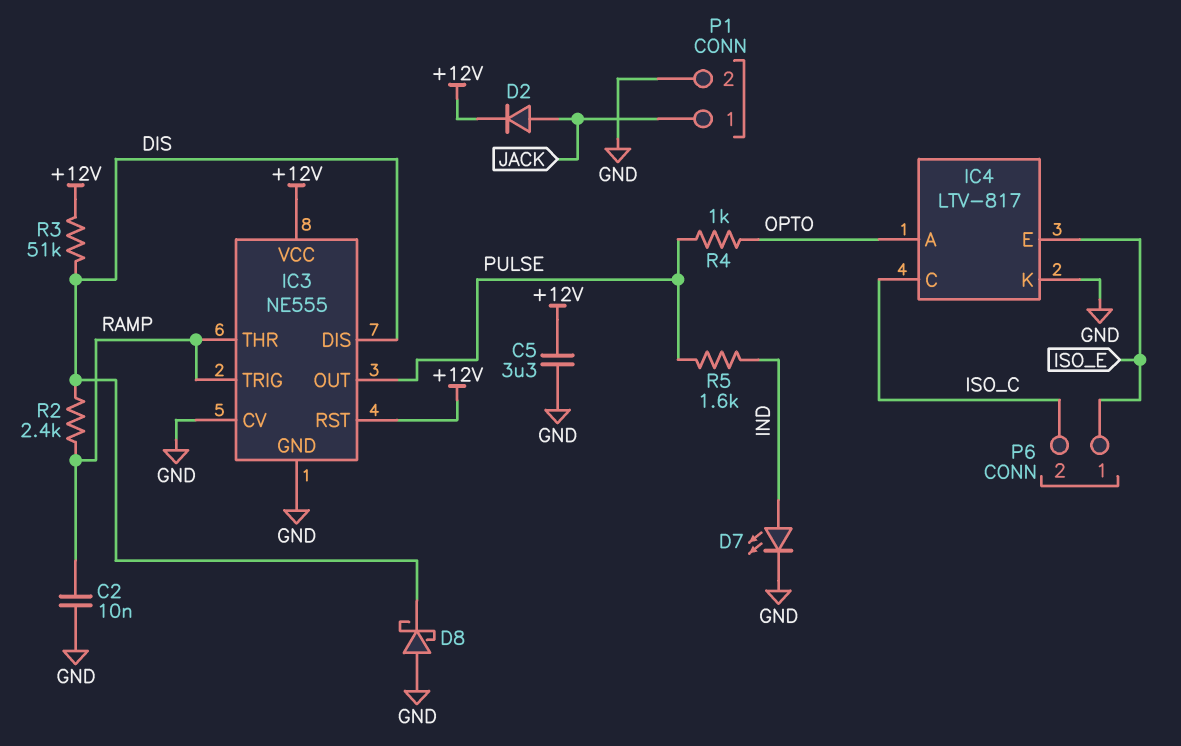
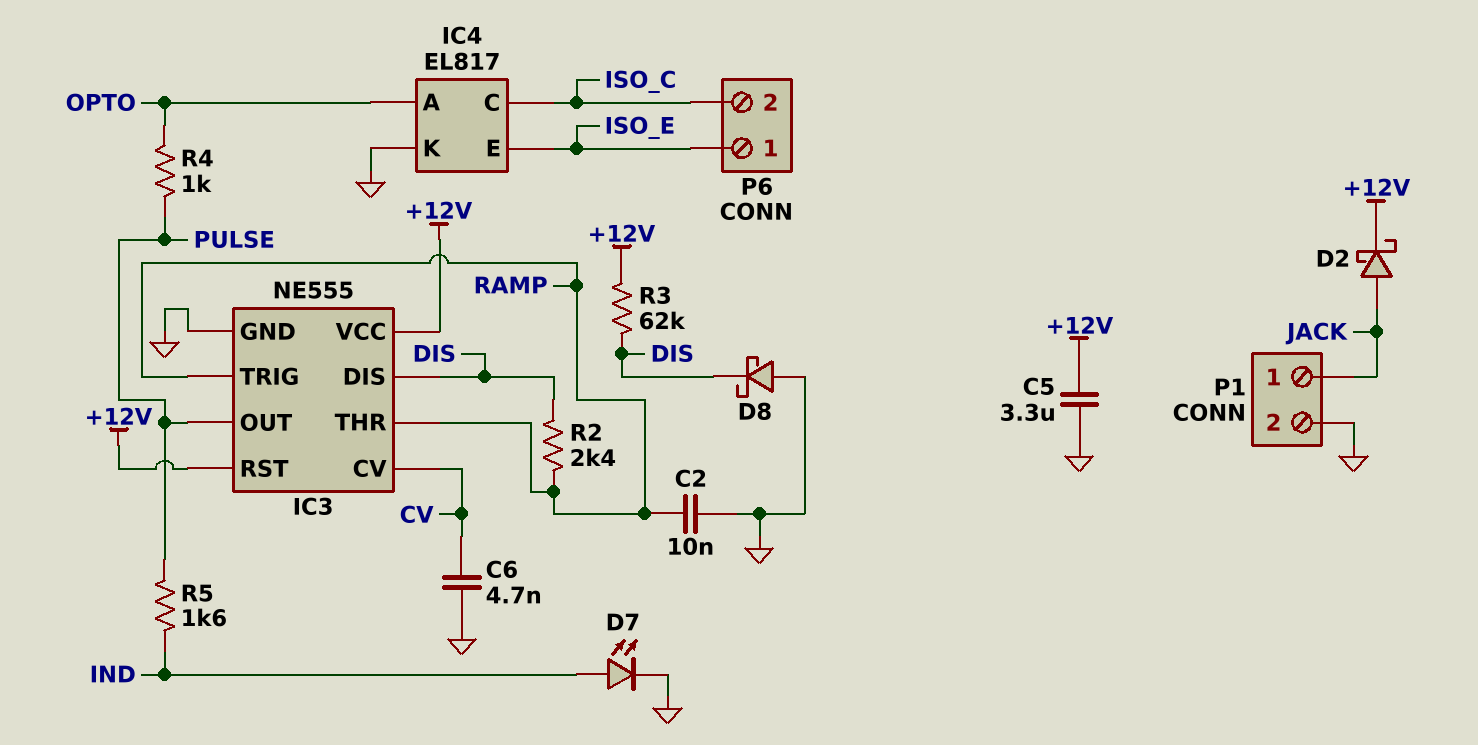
C6: none -> 4.7nF (CV, GND)
D2: diode (A JACK, K +12V) -> schottky (A JACK, K +12V)
IC3 pin CV: GND -> CV
IC4: LTV-817 -> EL817
R3: 51k (+12V, DIS) -> 62k (+12V, DIS)

